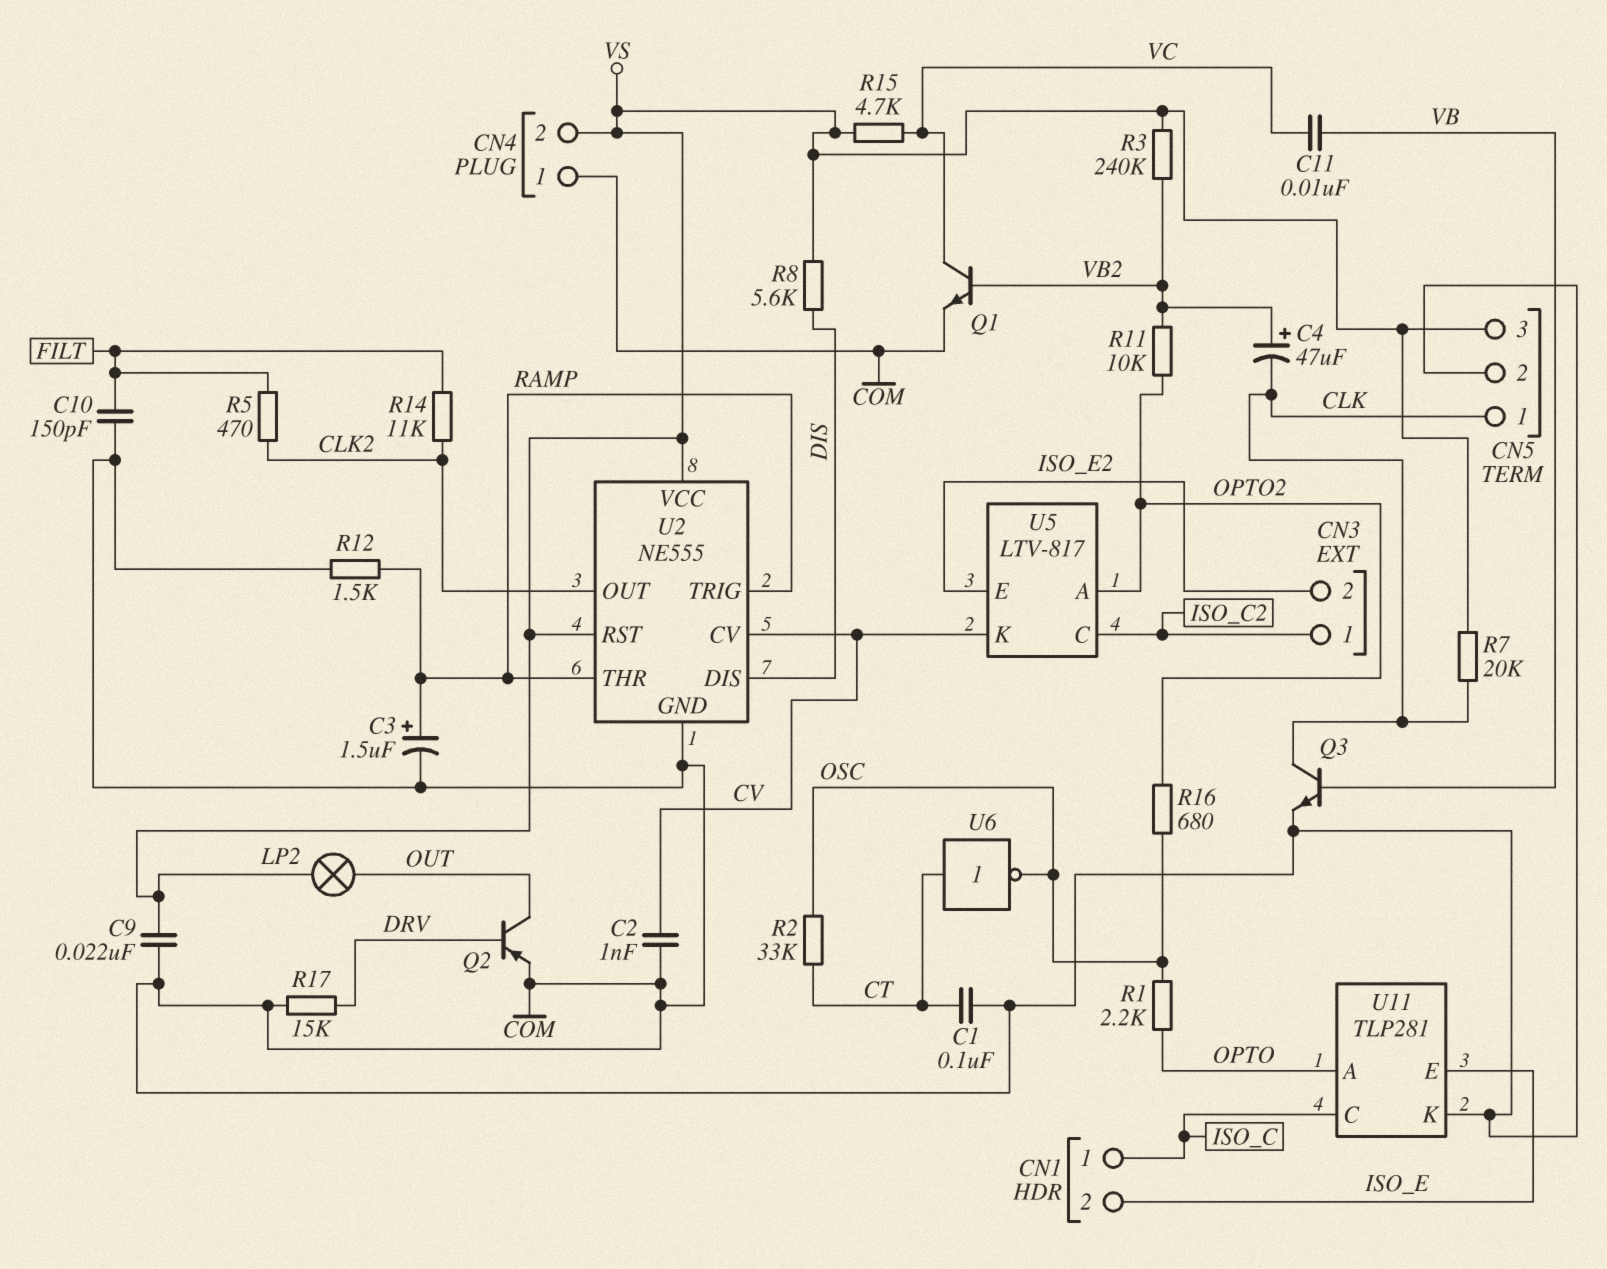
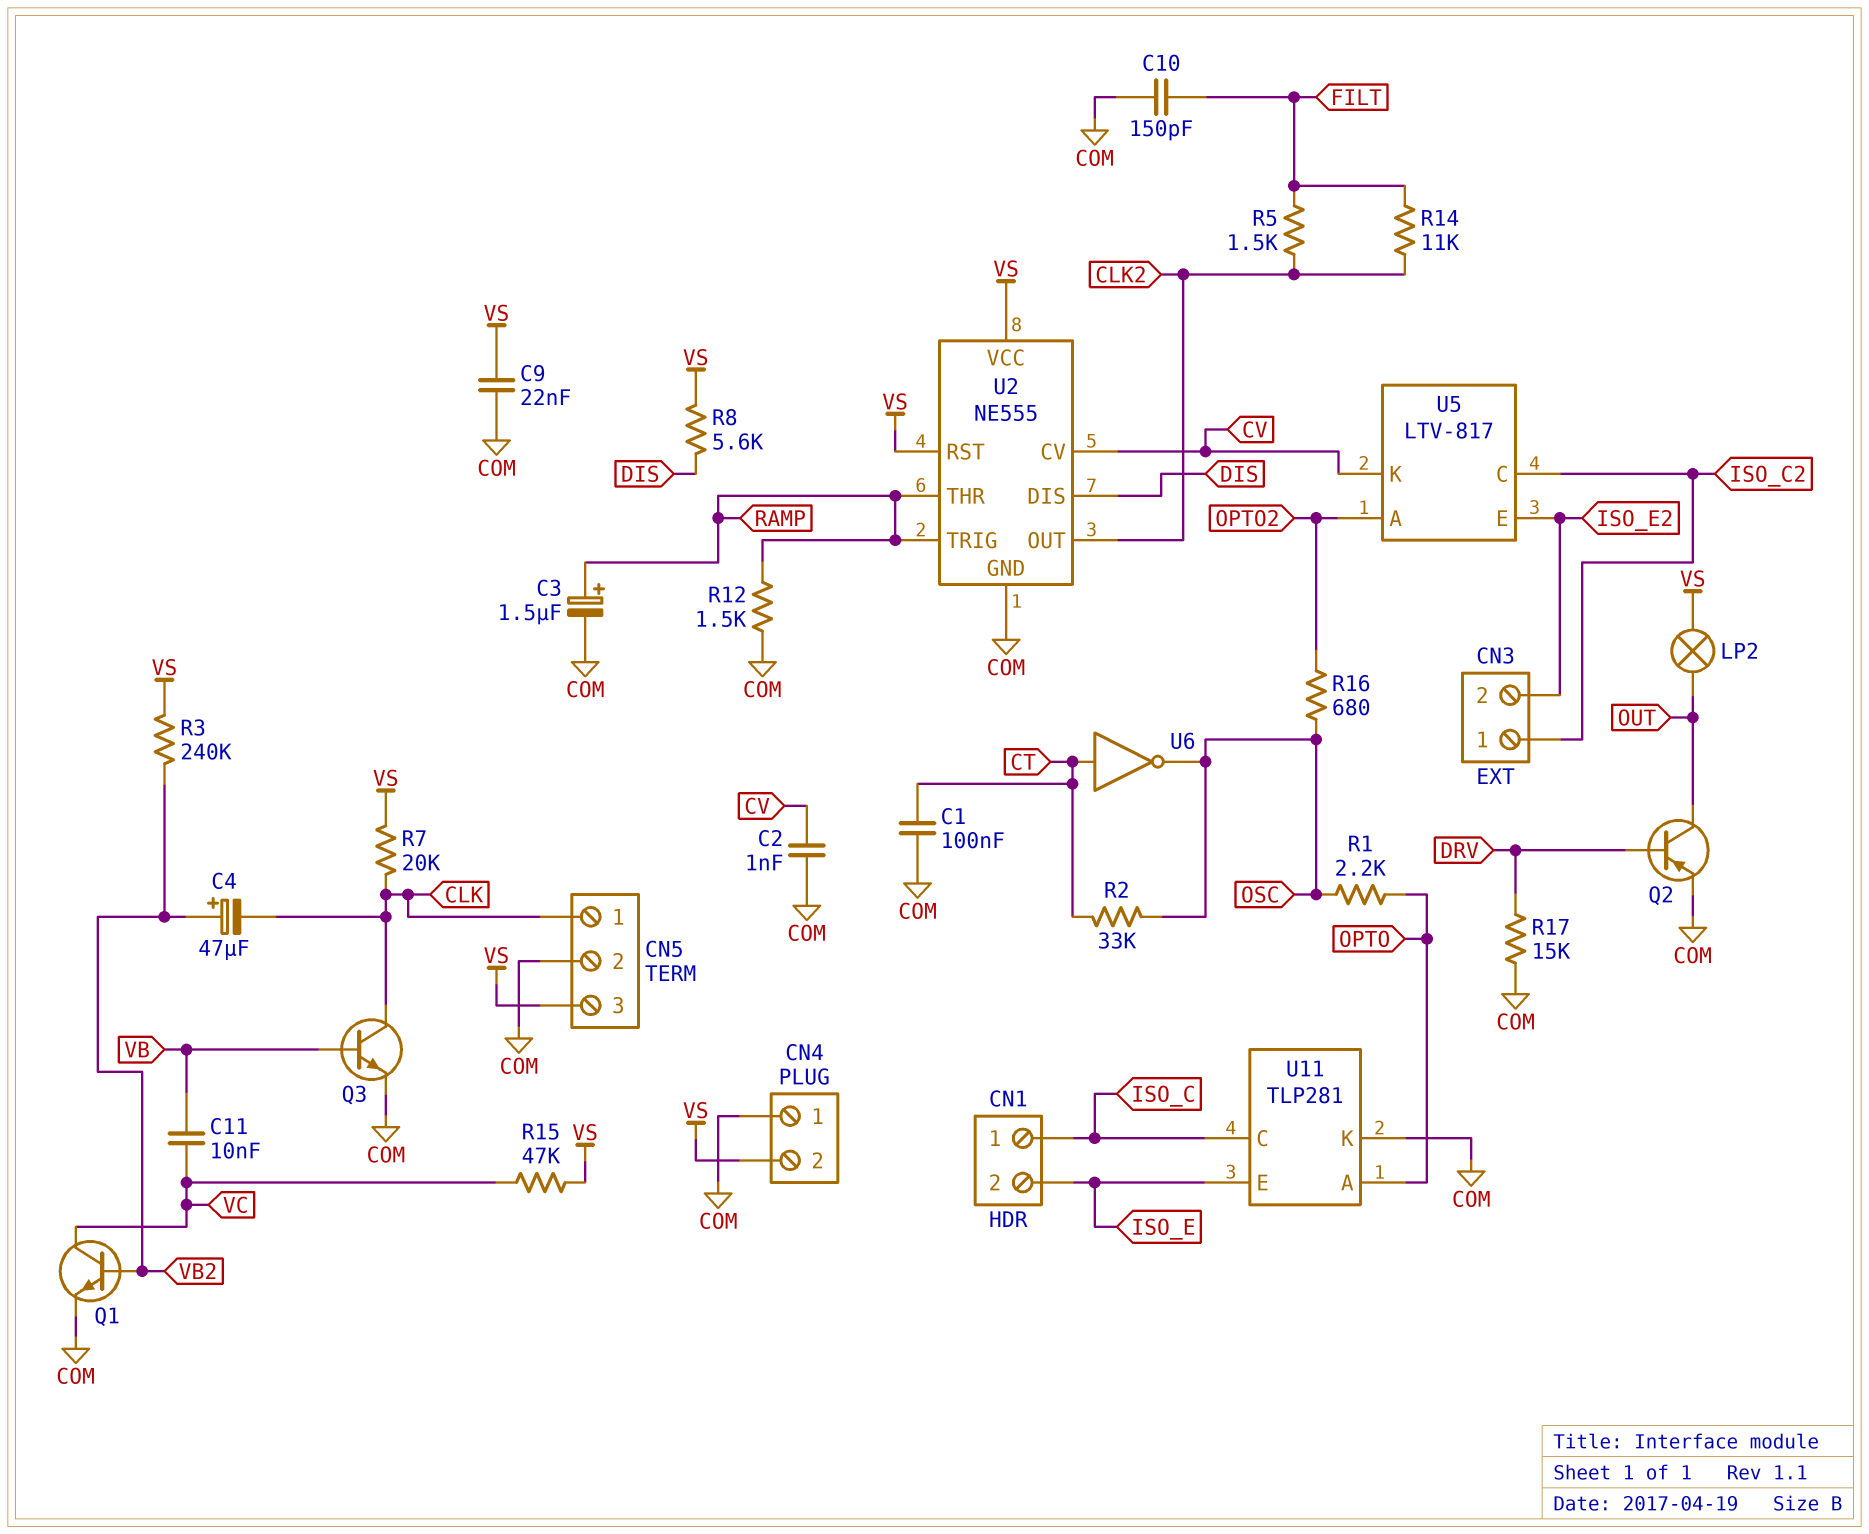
R5: 470 (CLK2, FILT) -> 1.5k (CLK2, FILT)
R11: 10k (OPTO2, VB2) -> none
R15: 4.7k (VC, VS) -> 47k (VC, VS)

